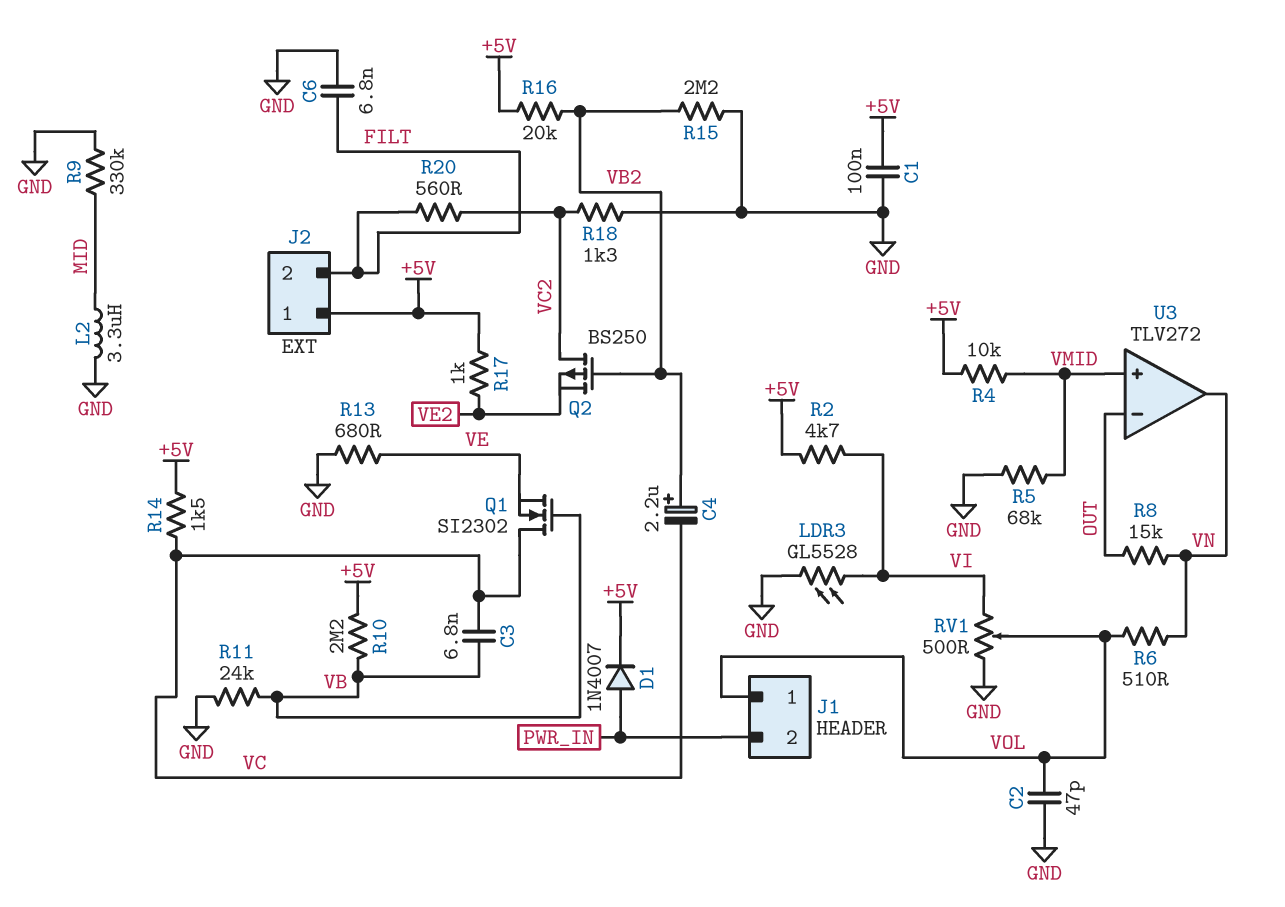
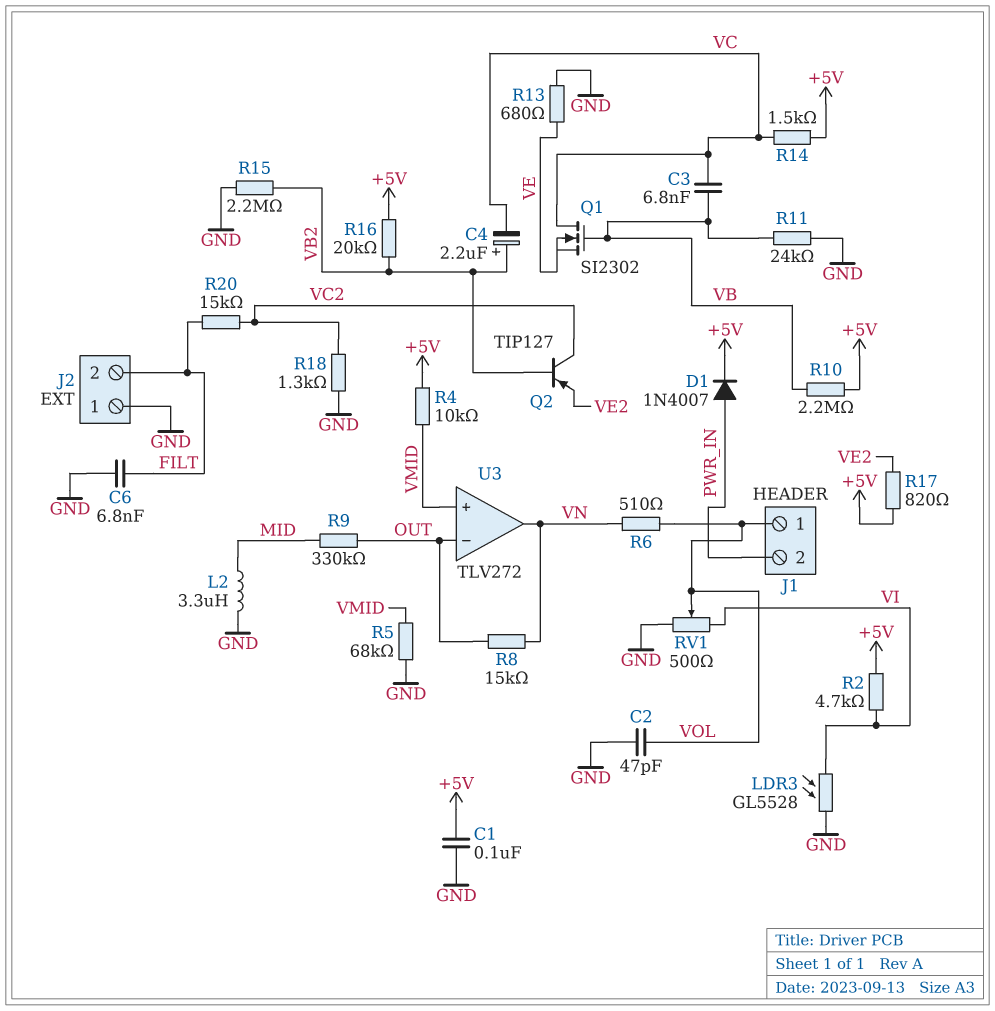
J2 pin 1: +5V -> GND
Q2: PMOS BS250 (G VB2, D VC2, S VE2) -> PNP TIP127 (B VB2, C VC2, E VE2)
R9: 330k (GND, MID) -> 330k (MID, OUT)
R17: 1k (+5V, VE2) -> 820 (+5V, VE2)
R20: 560 (FILT, VC2) -> 15k (FILT, VC2)

